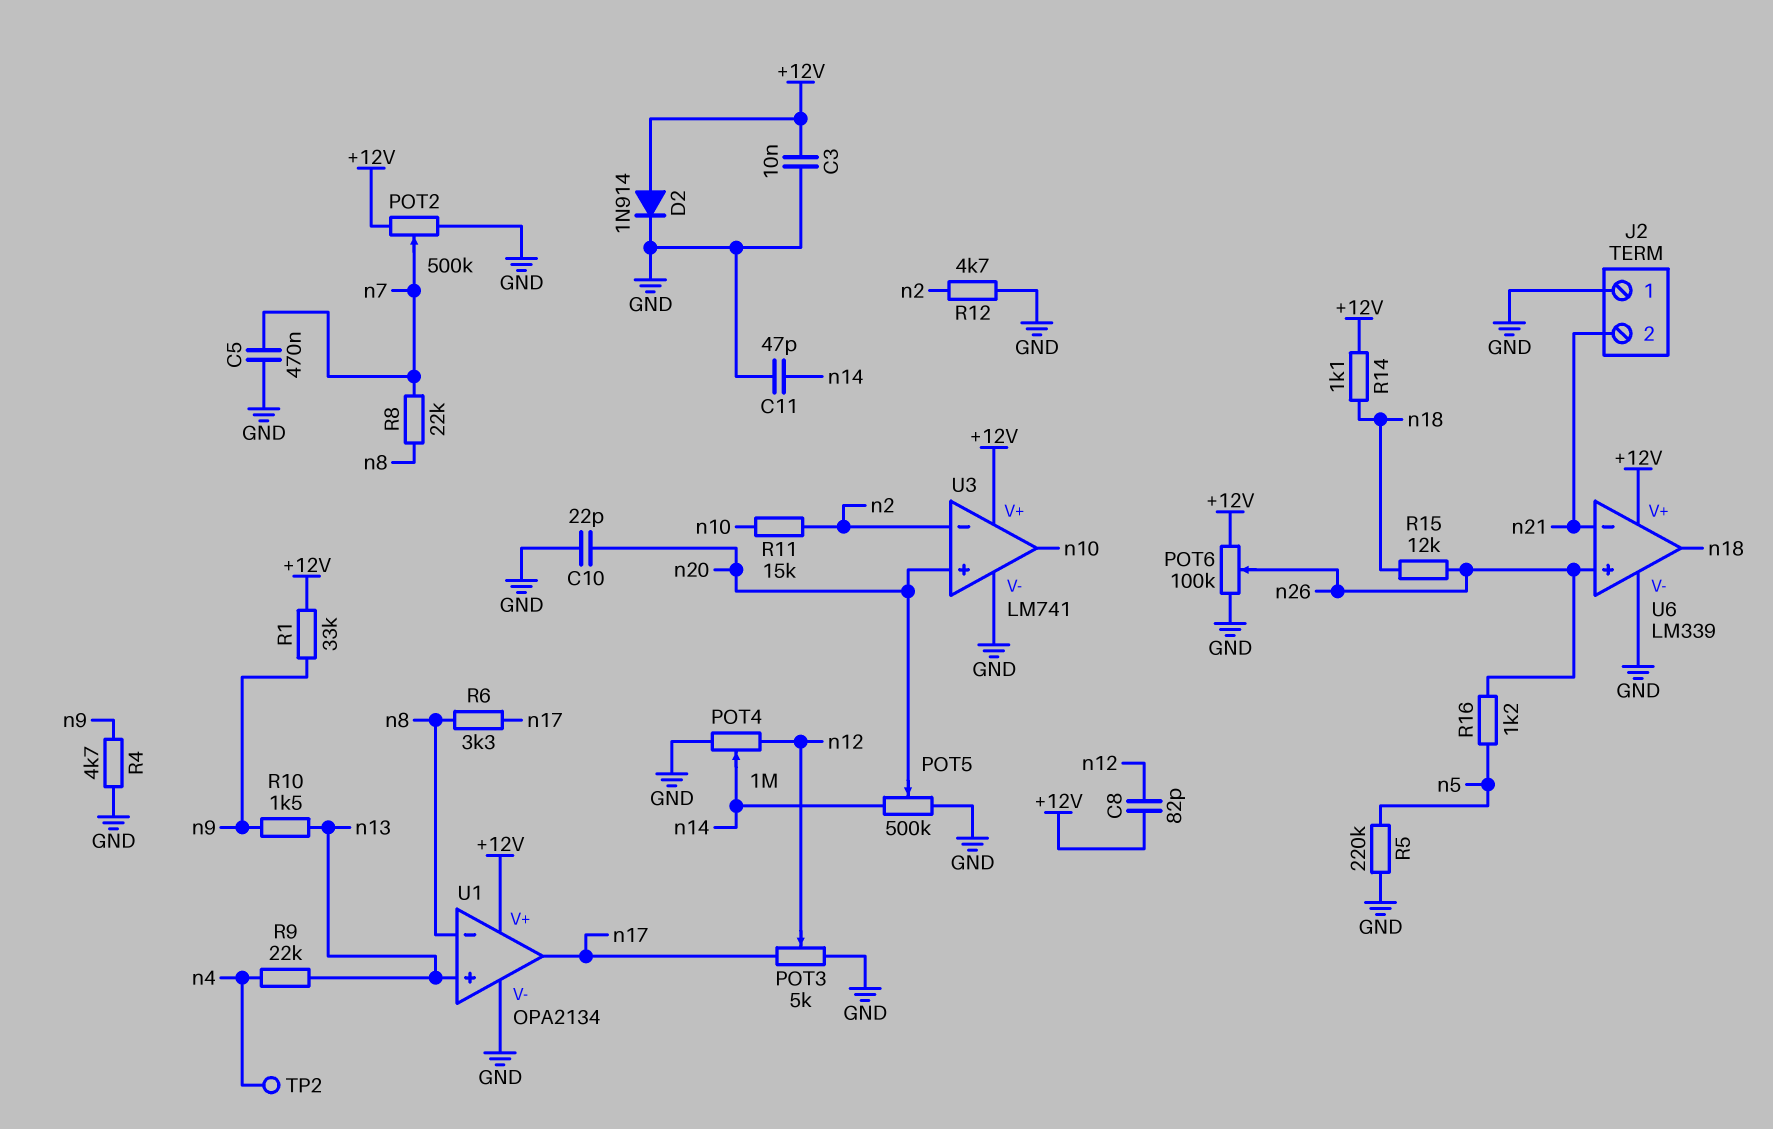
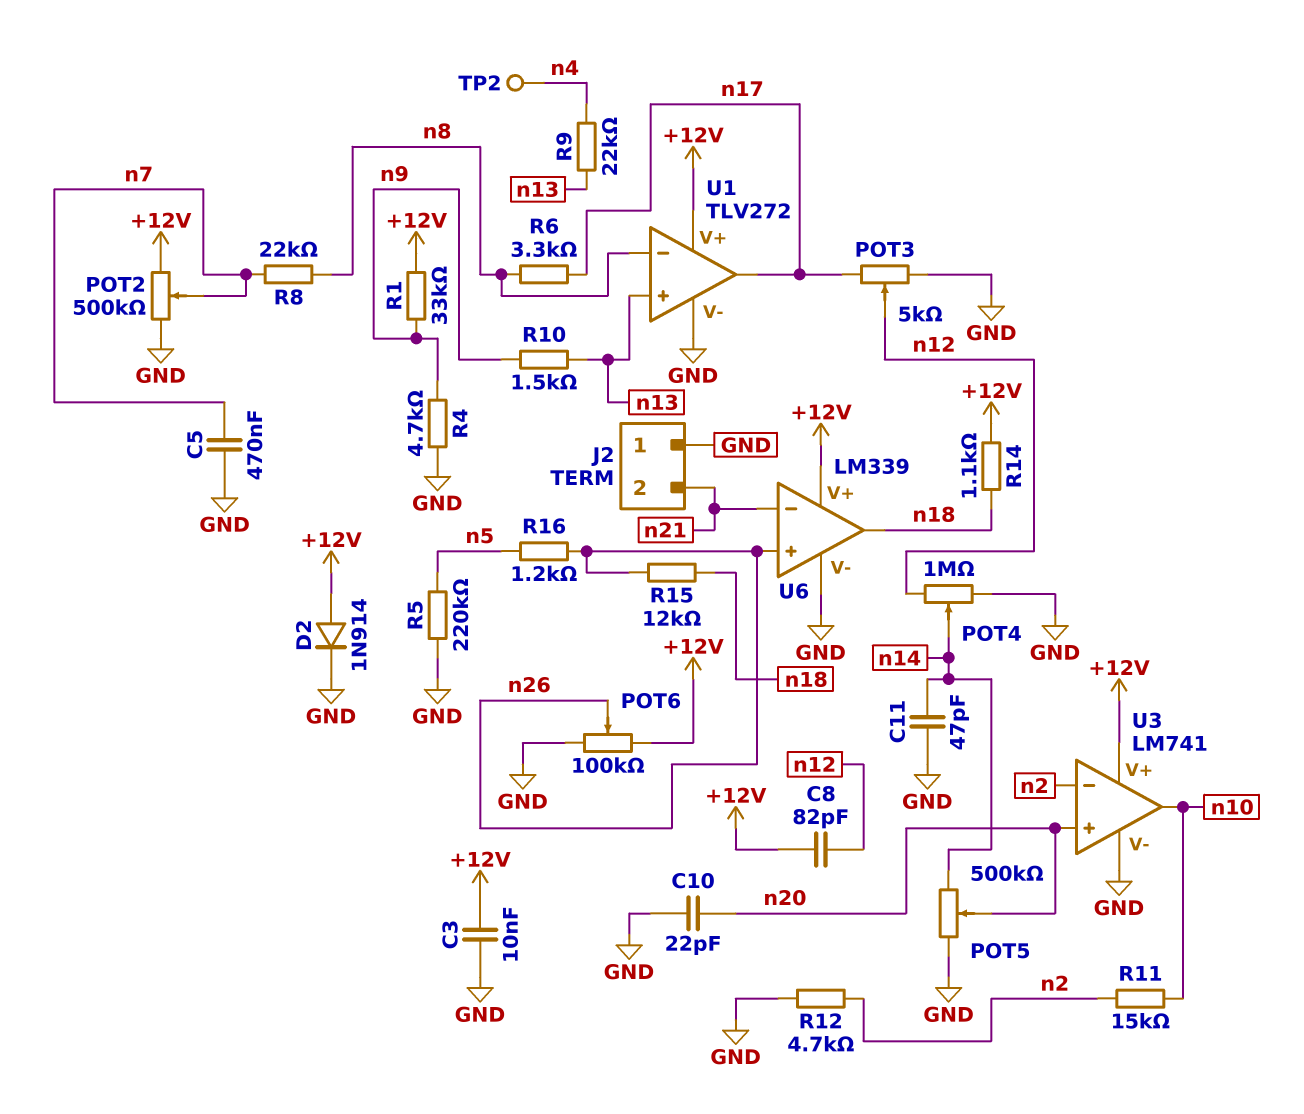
U1: OPA2134 -> TLV272

